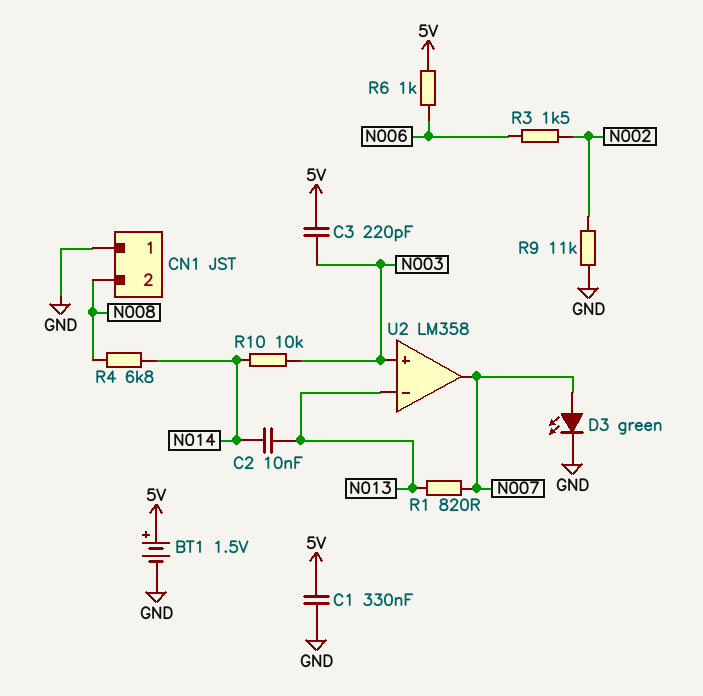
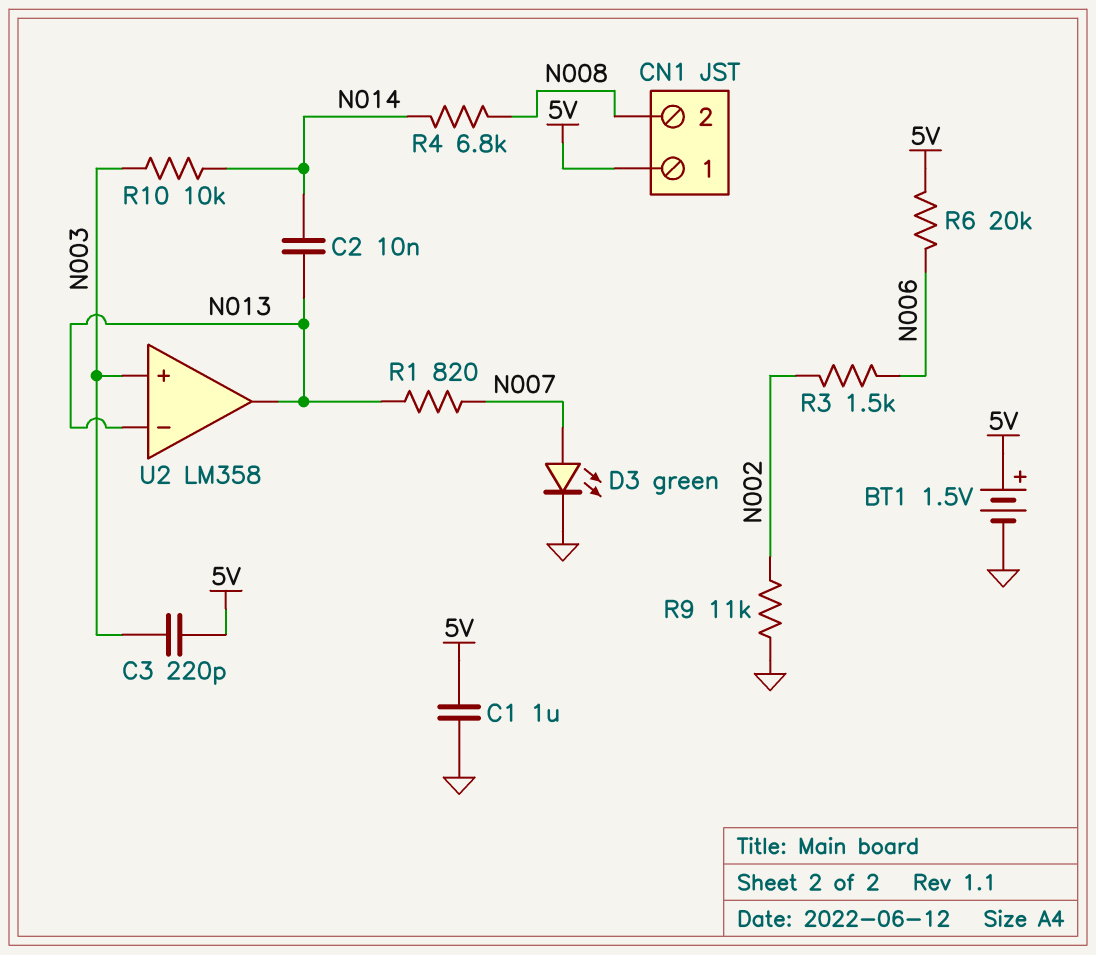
C1: 330nF (5V, GND) -> 1uF (5V, GND)
CN1 pin 1: GND -> 5V
R6: 1k (5V, N006) -> 20k (5V, N006)
U2 pin out: N007 -> N013

